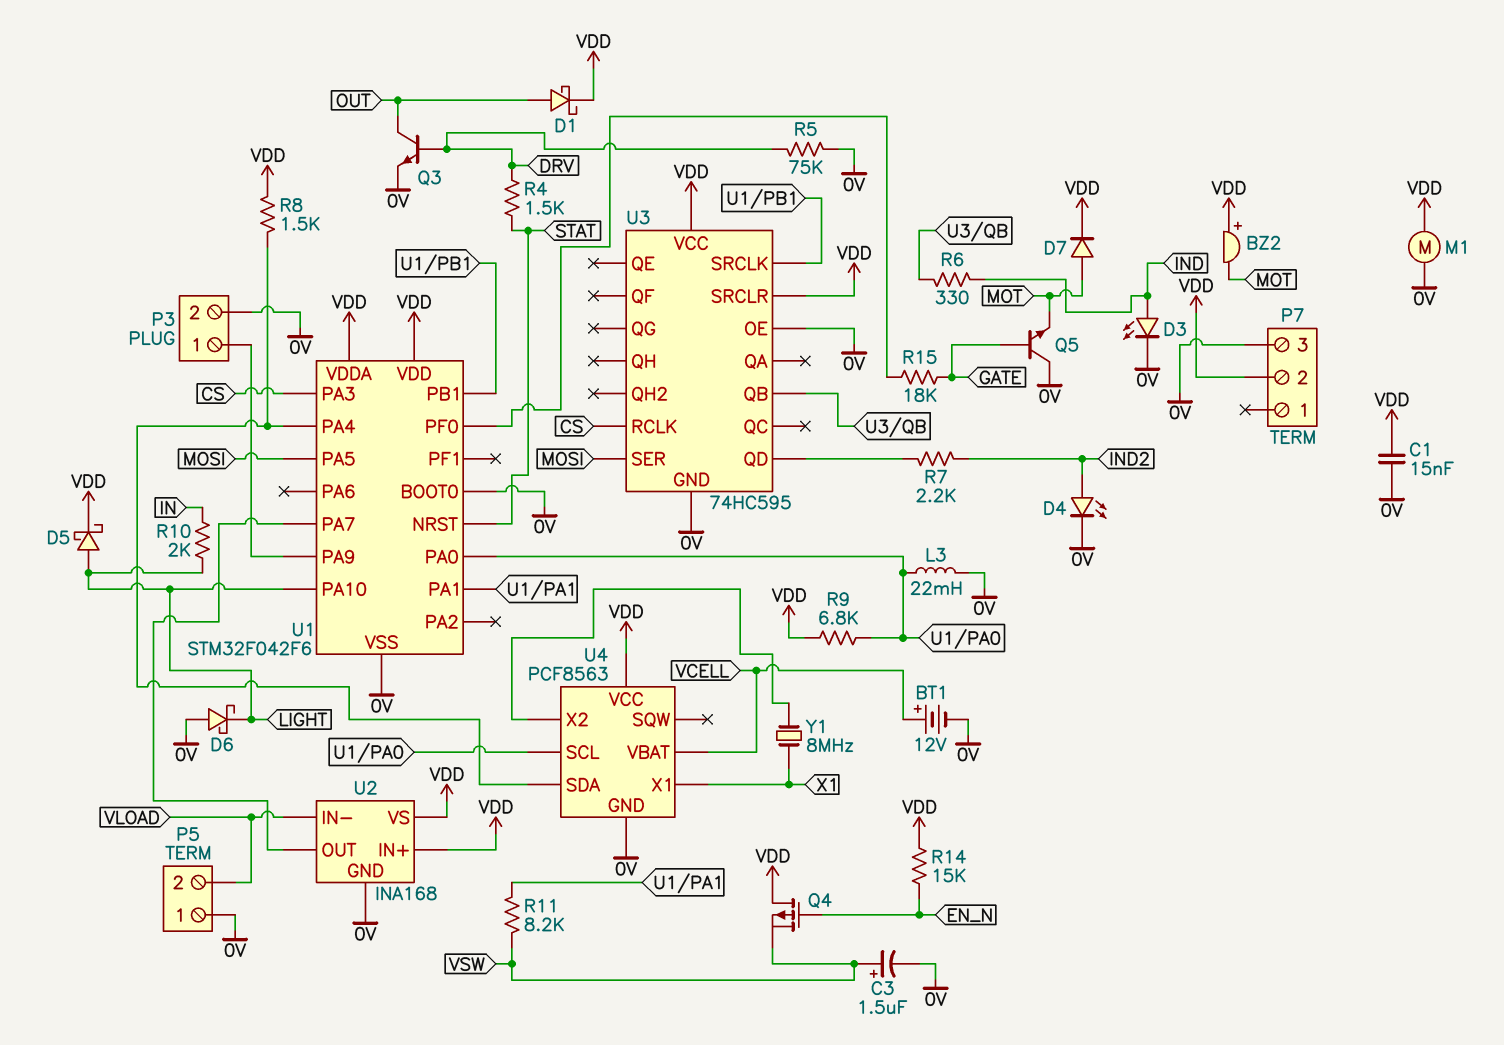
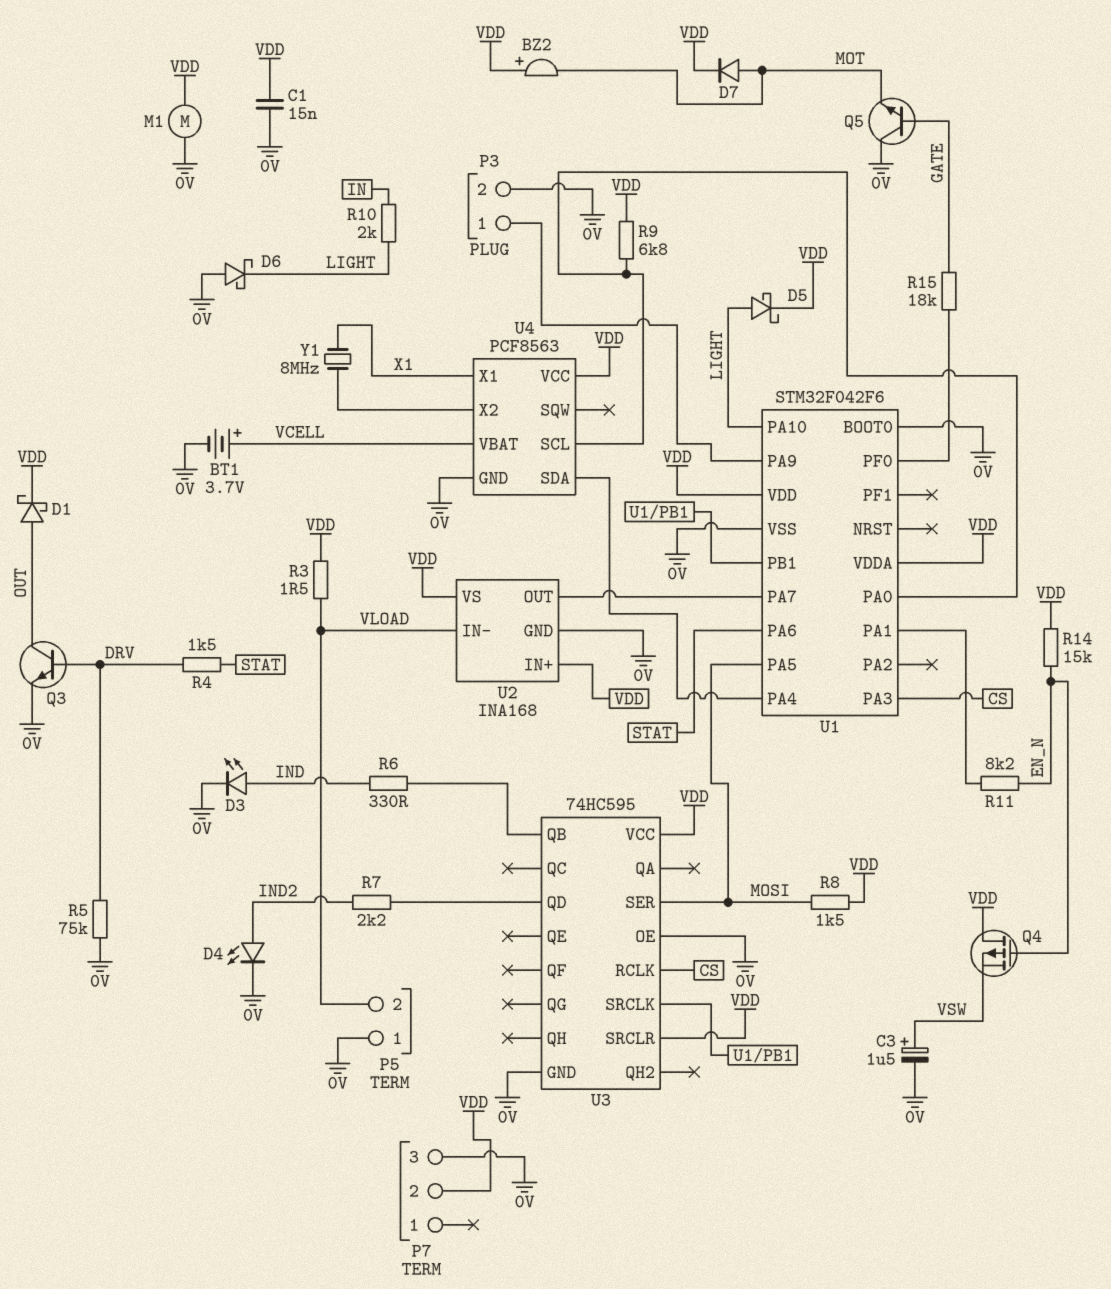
BT1: 12V (plus VCELL, minus 0V) -> 3.7V (plus VCELL, minus 0V)
L3: 22mH (0V, U1/PA0) -> none
R3: none -> 1.5 (VDD, VLOAD)
R8: 1.5k (U1/PA4, VDD) -> 1.5k (MOSI, VDD)
R11: 8.2k (U1/PA1, VSW) -> 8.2k (EN_N, U1/PA1)
U1 pin NRST: STAT -> none
U1 pin PA6: none -> STAT

